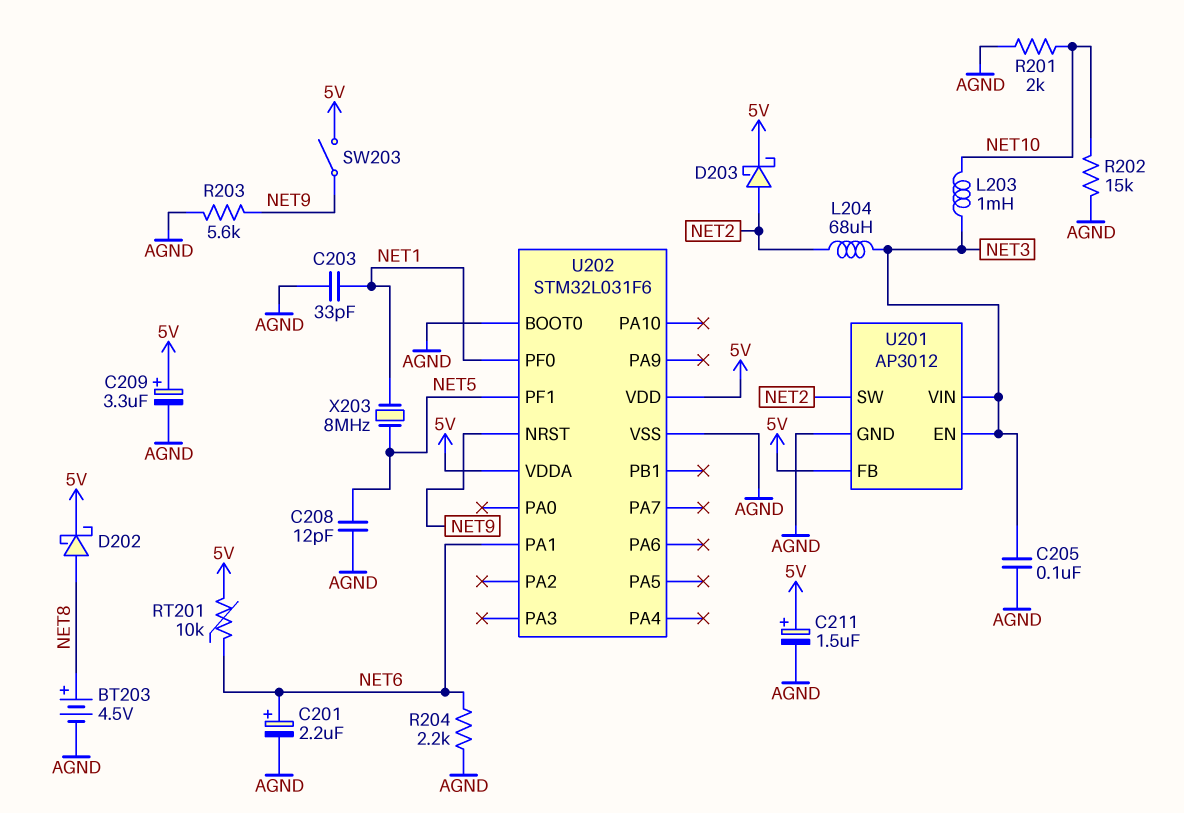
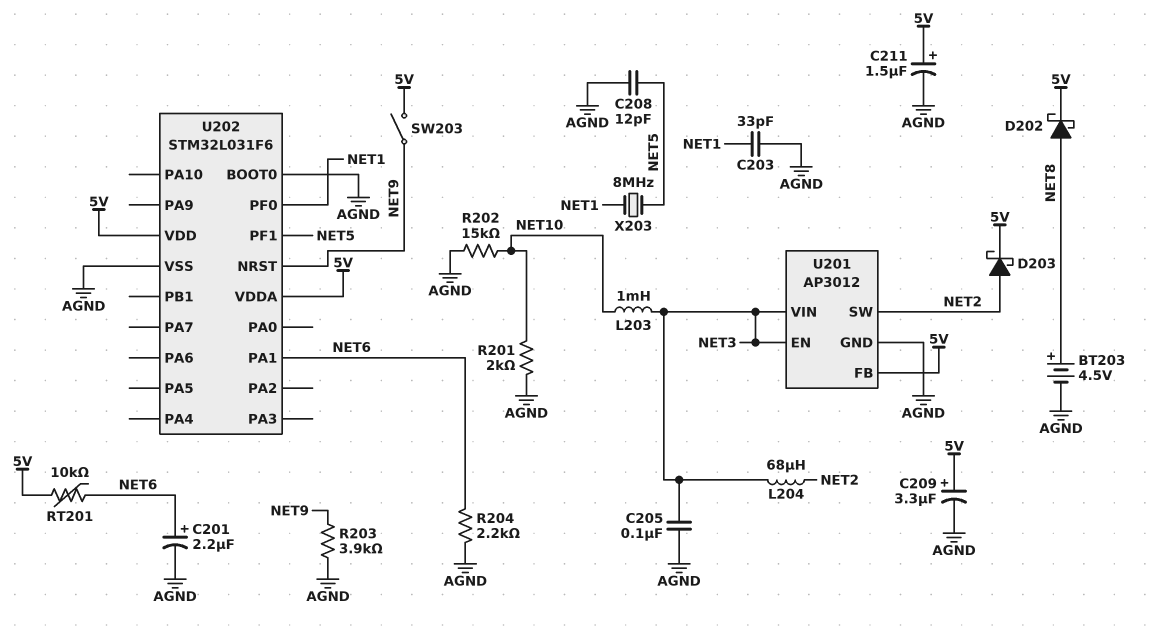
R203: 5.6k (AGND, NET9) -> 3.9k (AGND, NET9)

